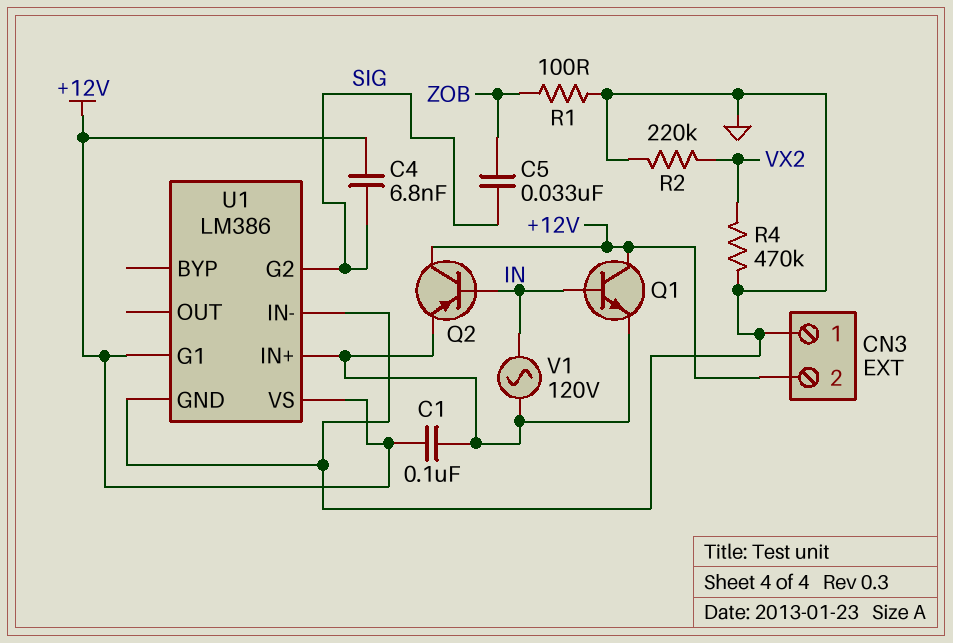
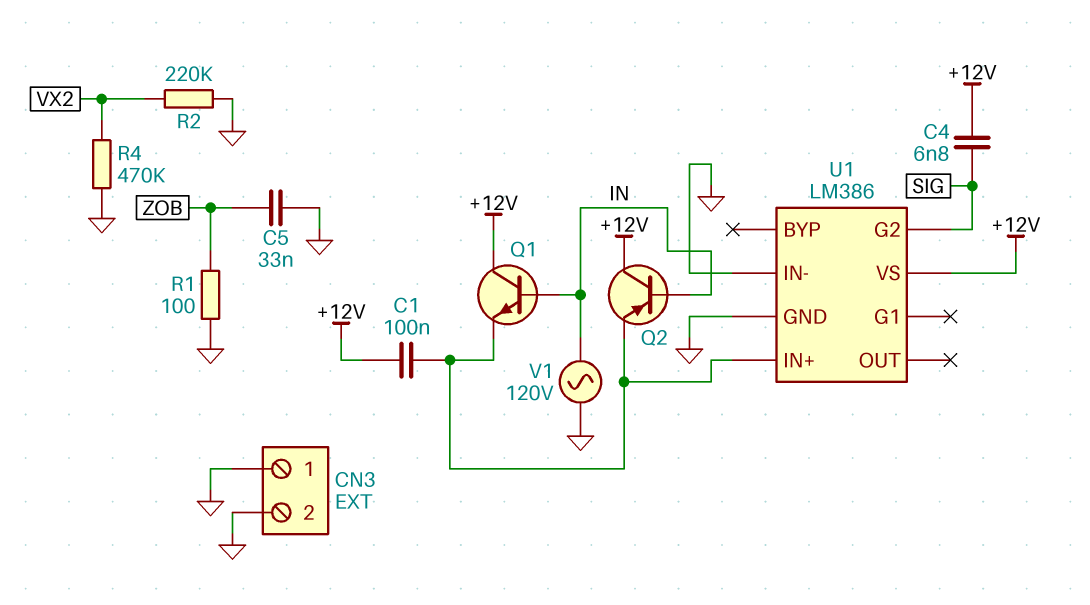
C5: 33nF (SIG, ZOB) -> 33nF (GND, ZOB)
CN3 pin 2: +12V -> GND
U1 pin G1: +12V -> none
V1: AC 120V (IN, U1/IN+) -> AC 120V (GND, IN)

